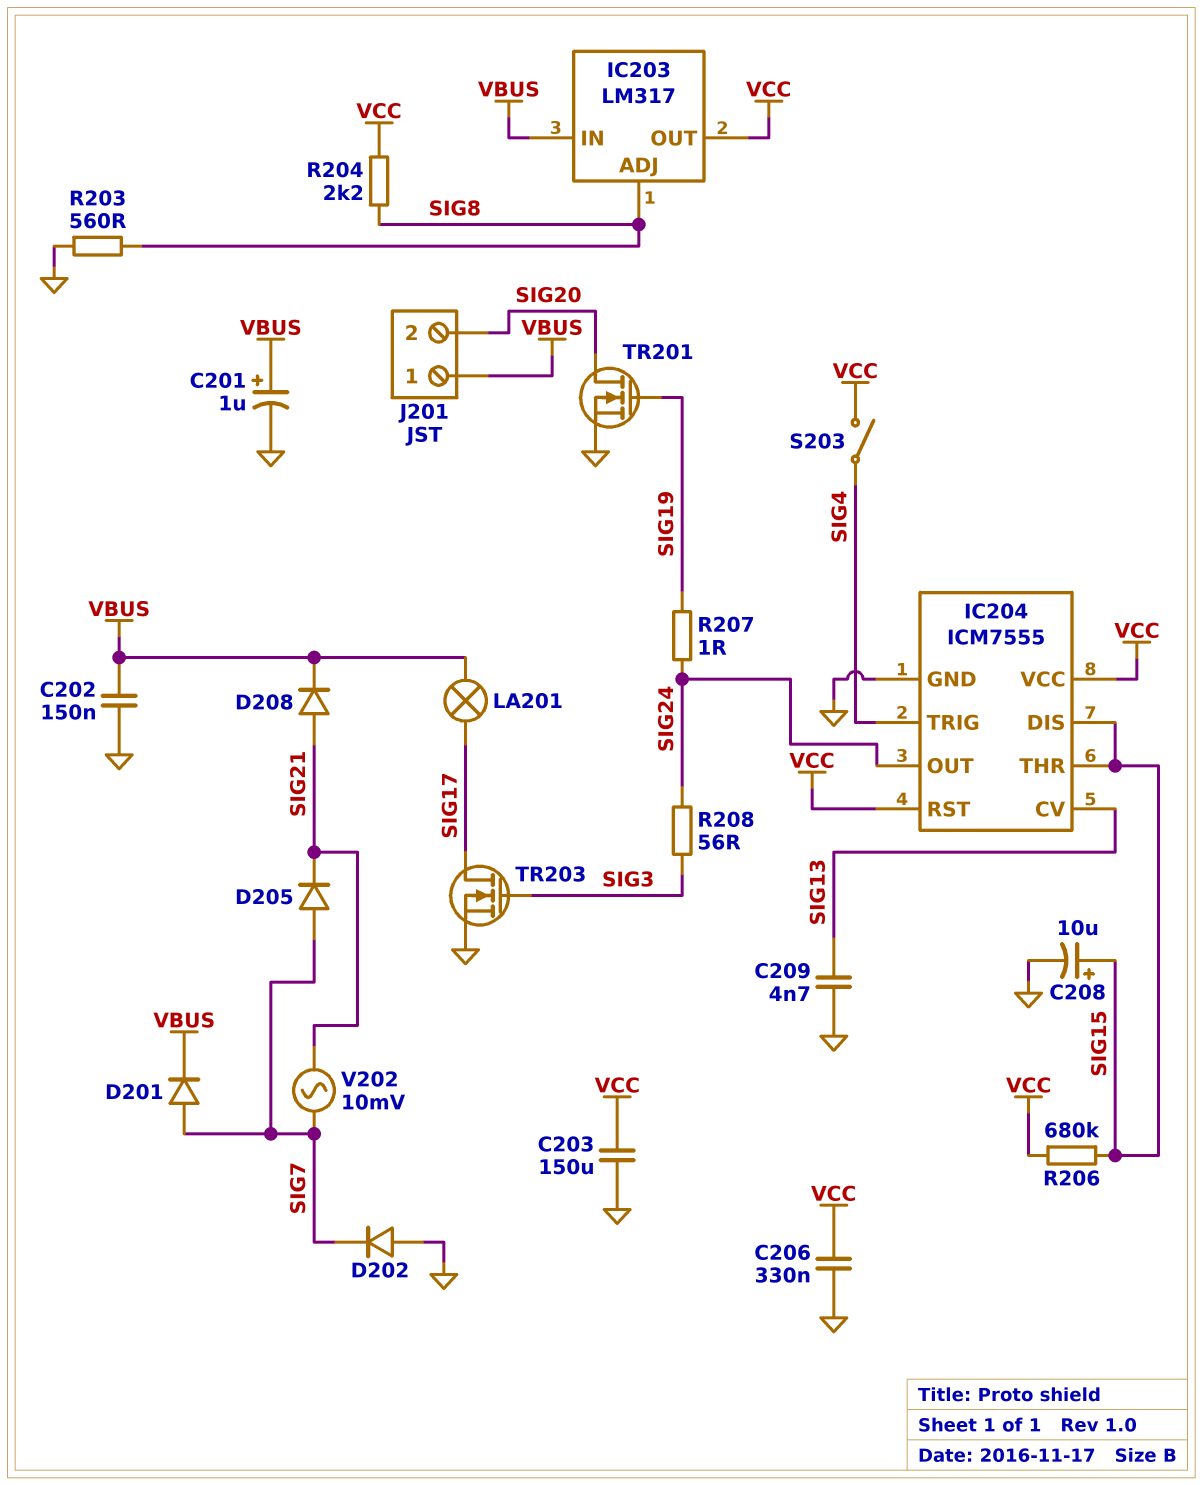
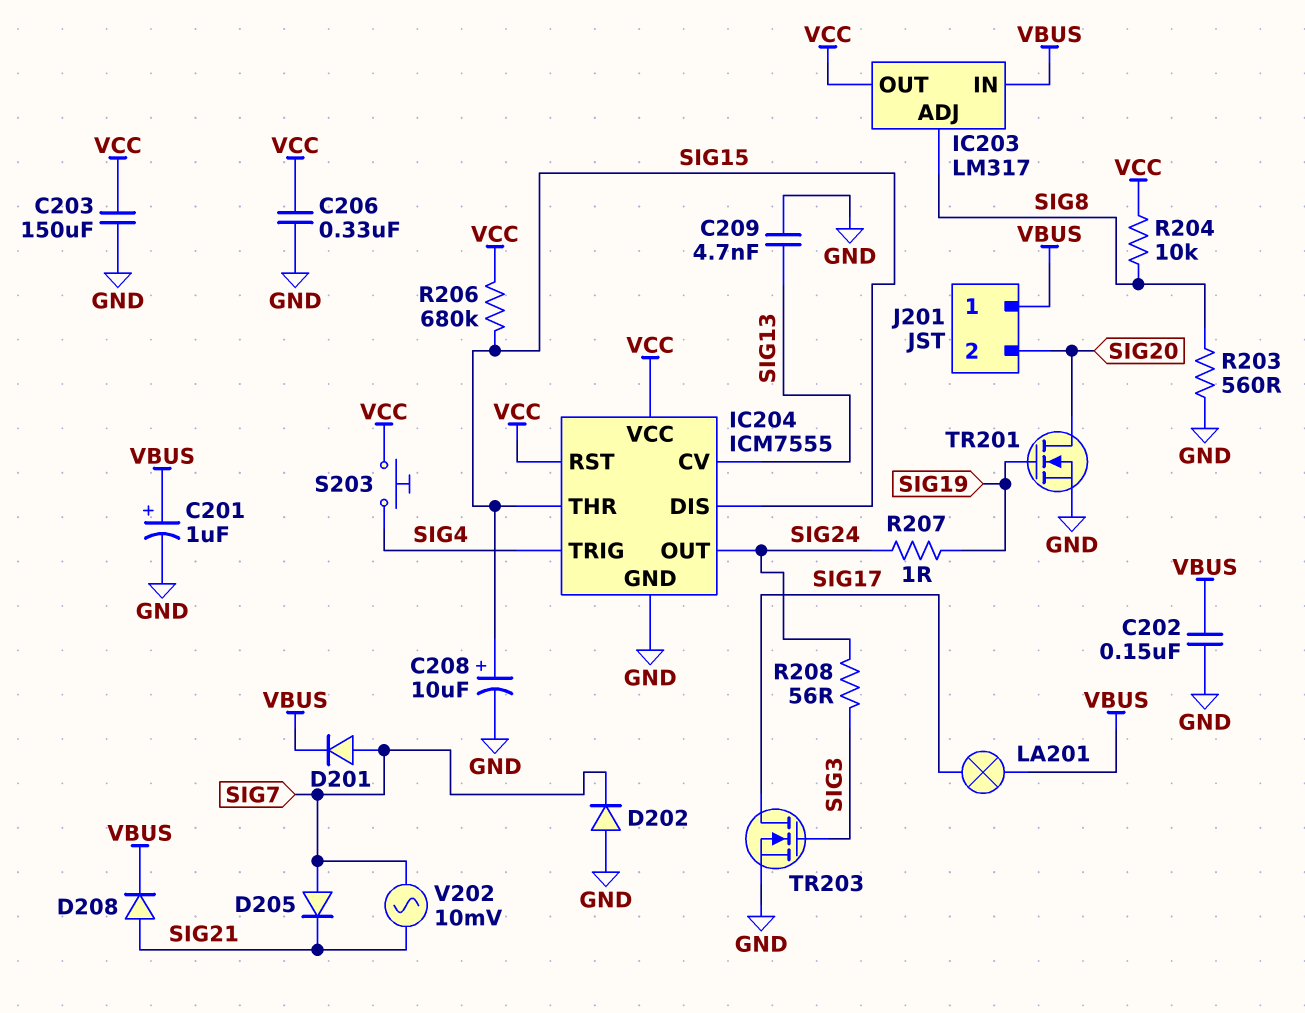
R204: 2.2k (SIG8, VCC) -> 10k (SIG8, VCC)
S203: switch (SIG4, VCC) -> button (SIG4, VCC)

